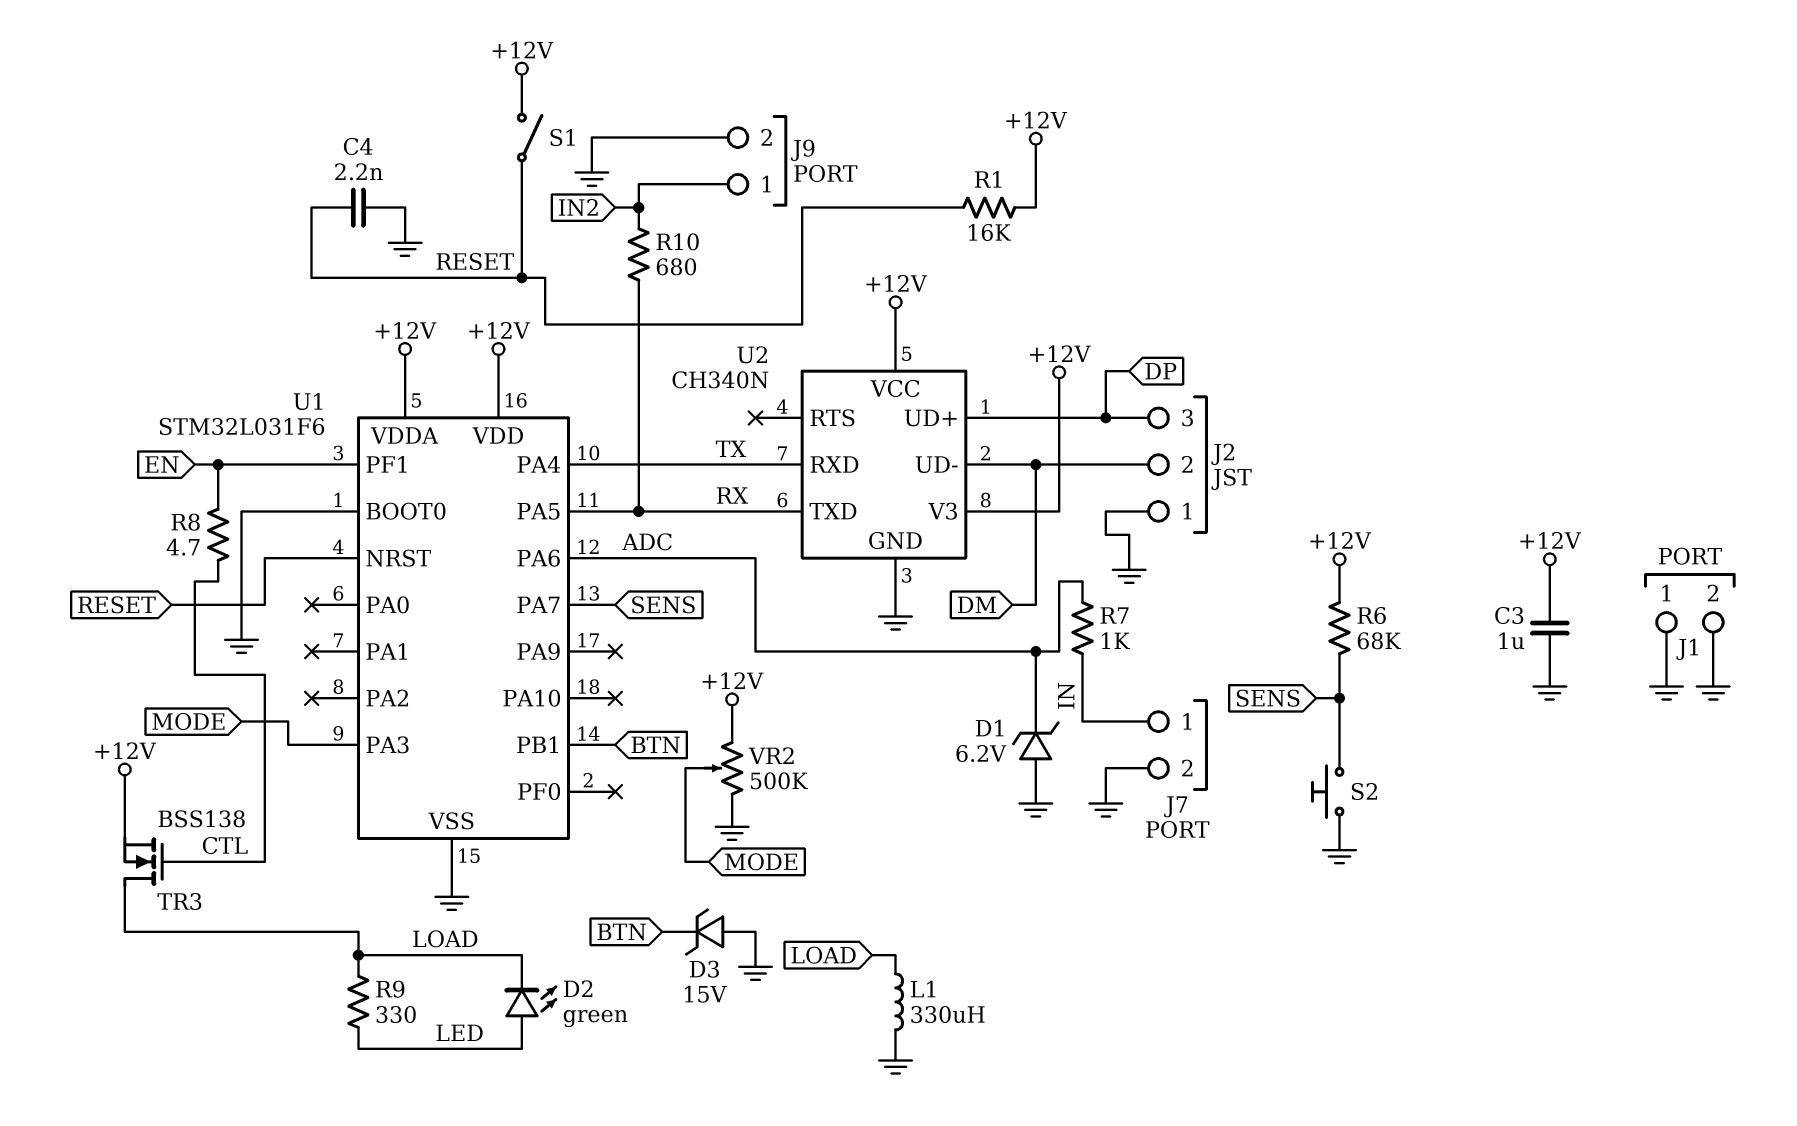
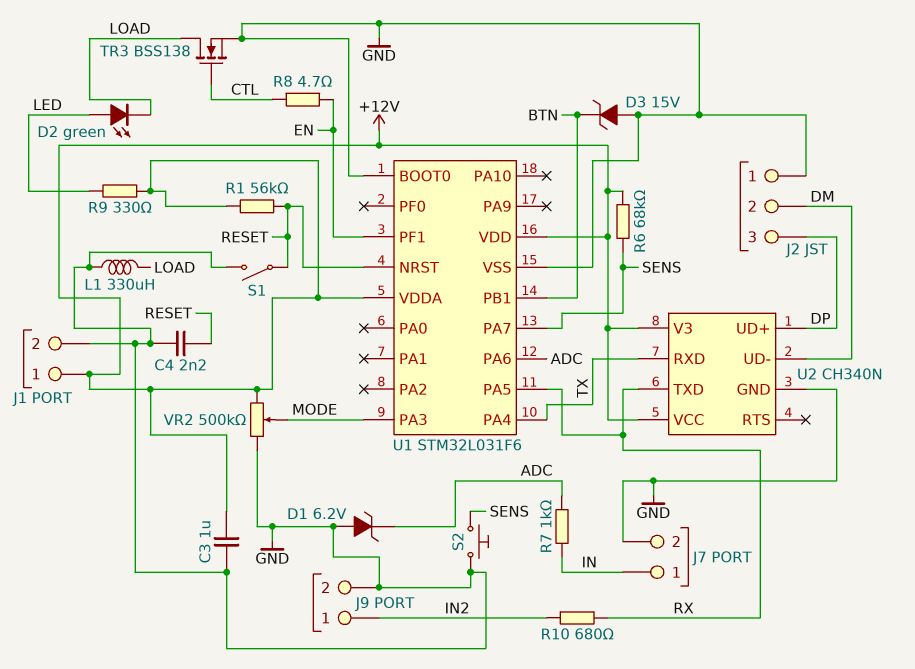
J1 pin 1: GND -> +12V
R1: 16k (+12V, RESET) -> 56k (+12V, RESET)
R9: 330 (LED, LOAD) -> 330 (+12V, LED)
S1: switch (+12V, RESET) -> switch (GND, RESET)
TR3: NMOS BSS138 (G CTL, D LOAD, S +12V) -> NMOS BSS138 (G CTL, D LOAD, S GND)

